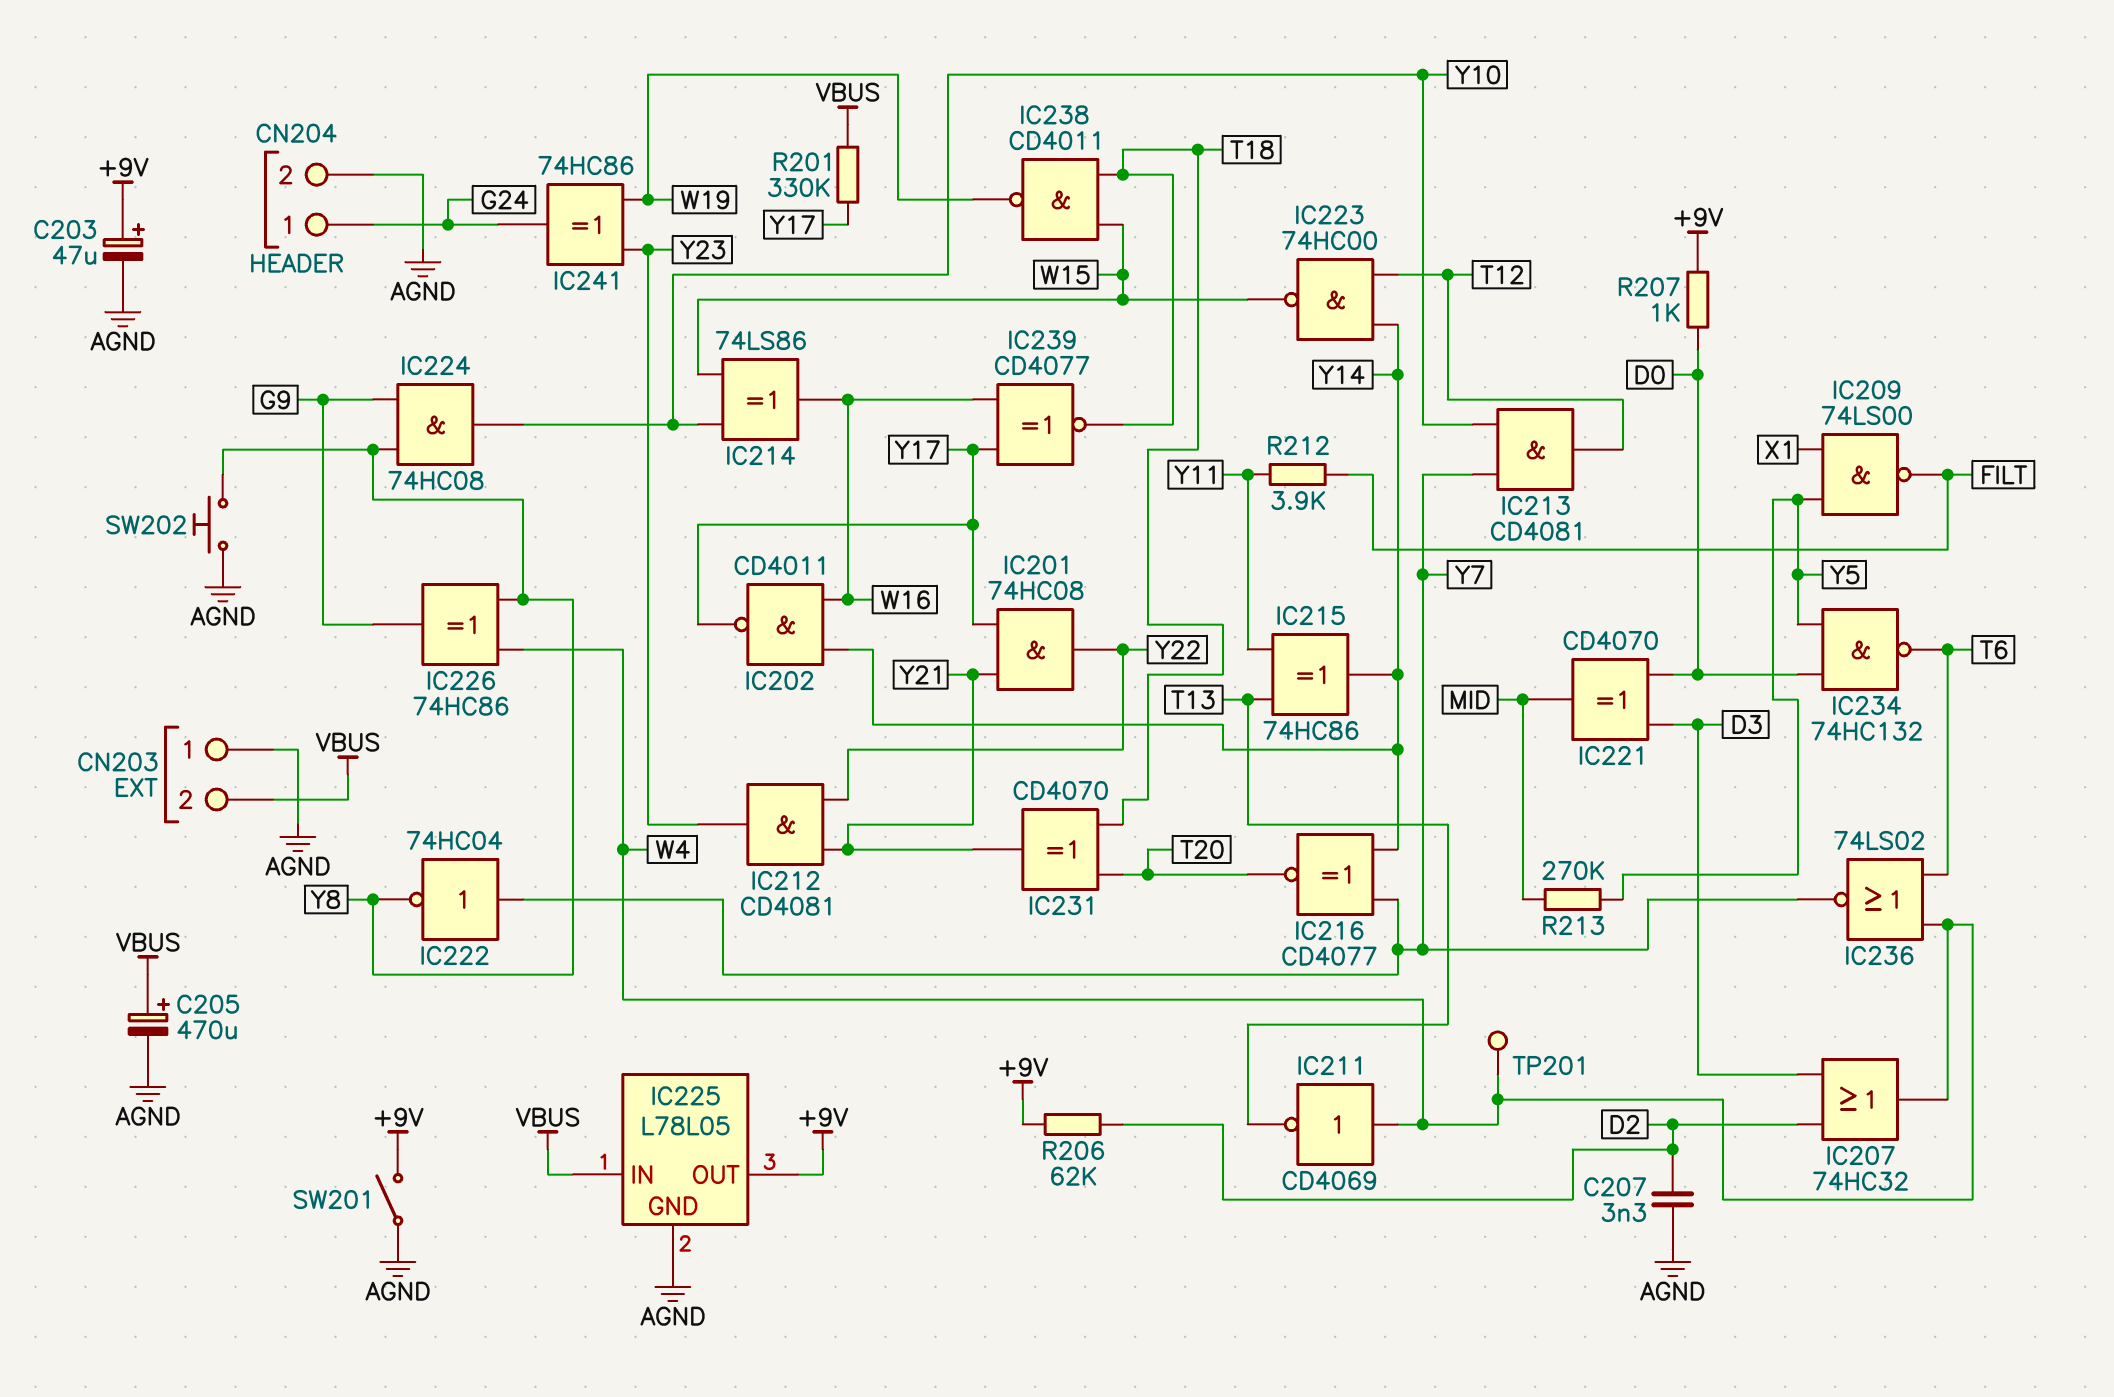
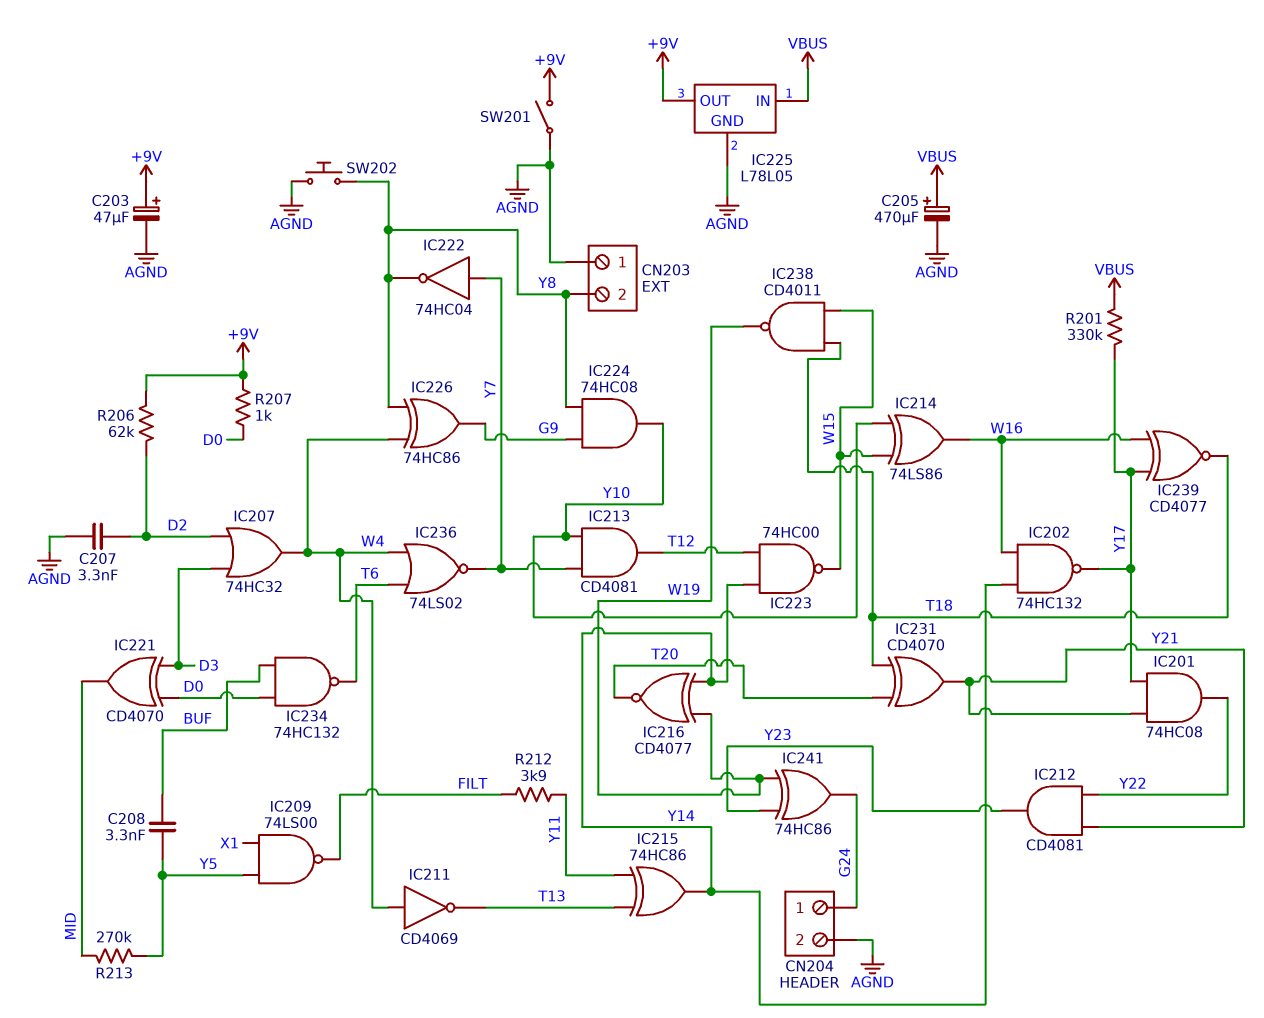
C208: none -> 3.3nF (BUF, Y5)
CN203 pin 2: VBUS -> Y8
IC202: NAND CD4011 (in W16, in Y14, out Y17) -> NAND 74HC132 (in W16, in Y14, out Y17)
IC216: XNOR CD4077 (in Y7, in Y14, out T20) -> XNOR CD4077 (in W19, in Y14, out T20)
IC234: NAND 74HC132 (in D0, in Y5, out T6) -> NAND 74HC132 (in BUF, in D0, out T6)
TP201: test point (W4) -> none

